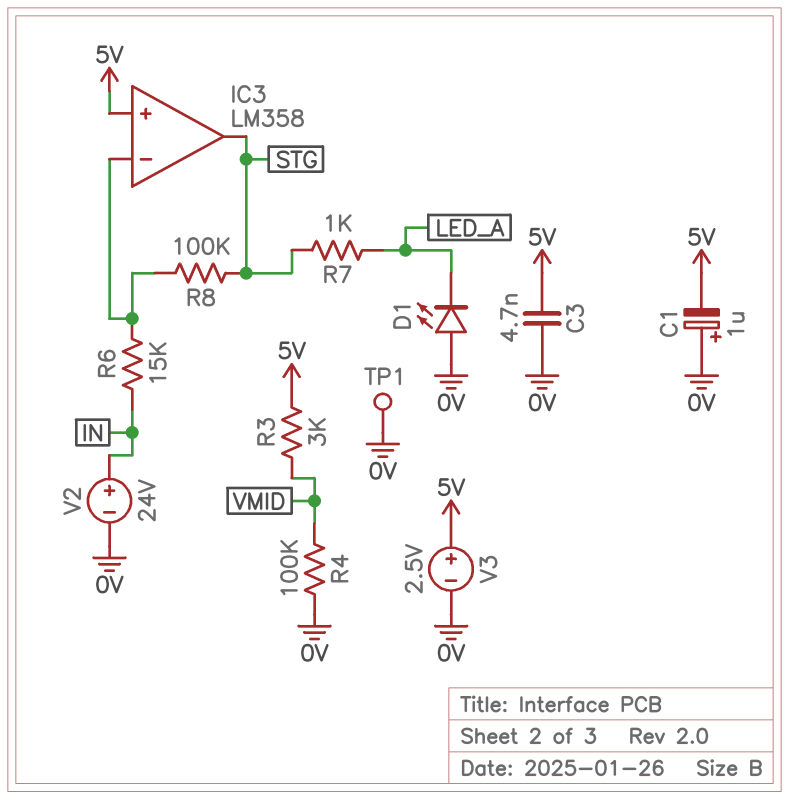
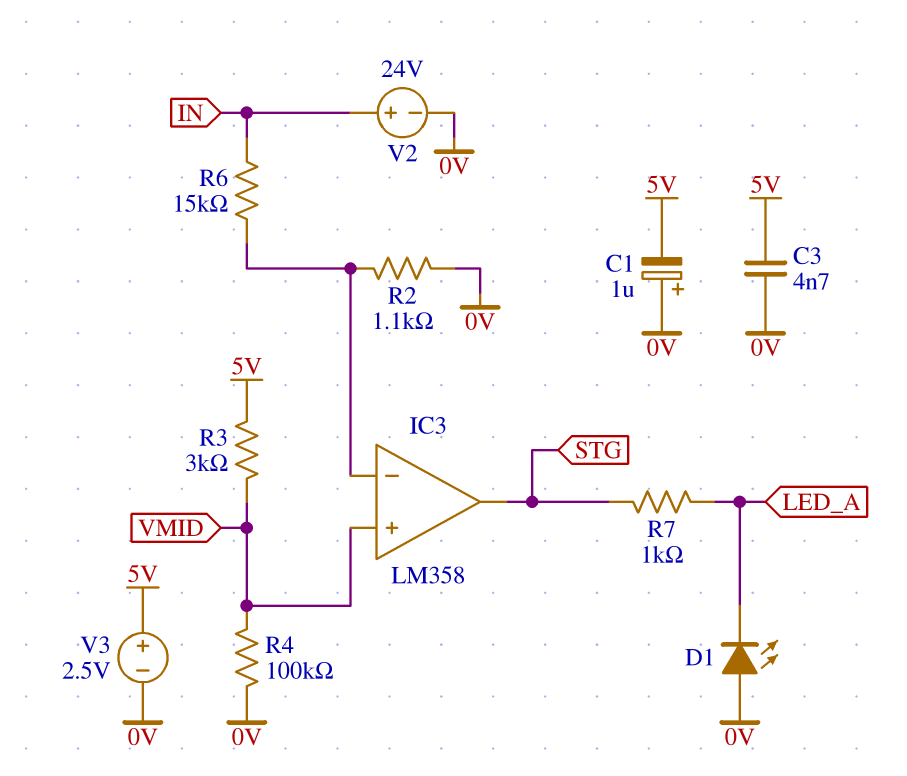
IC3 pin in+: 5V -> VMID
R2: none -> 1.1k (0V, IC3/in-)
R8: 100k (IC3/in-, STG) -> none
TP1: test point (0V) -> none

